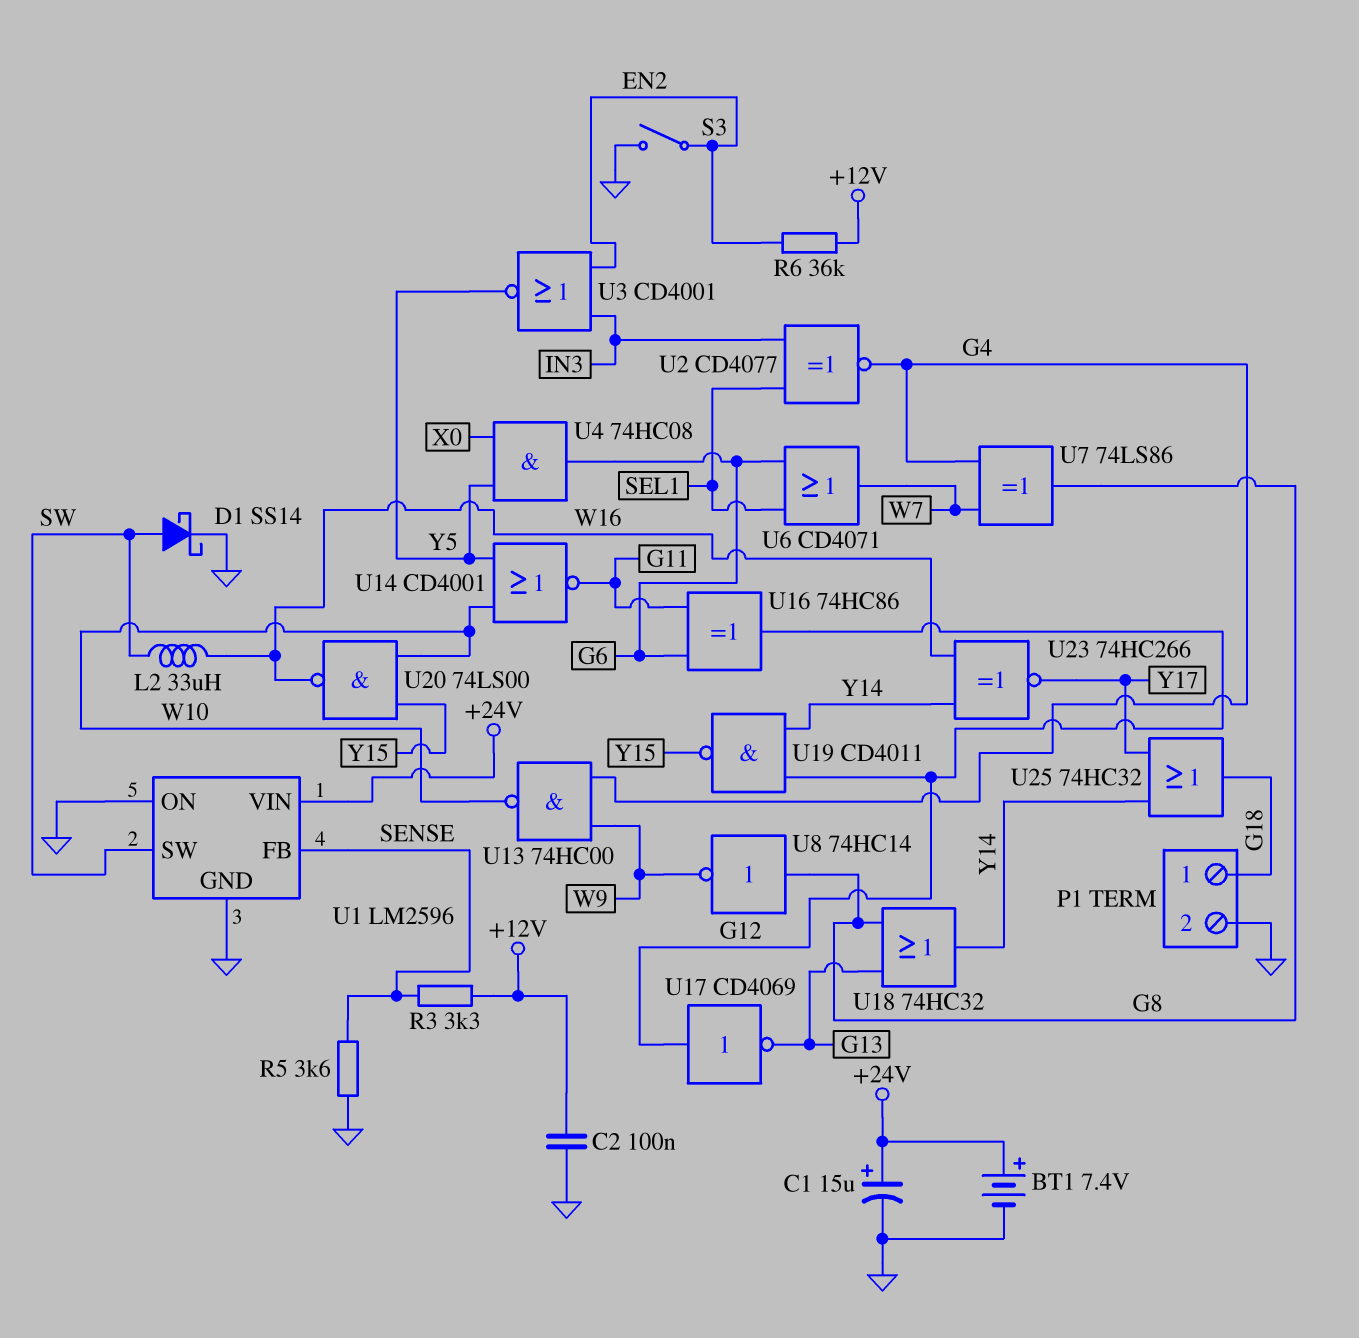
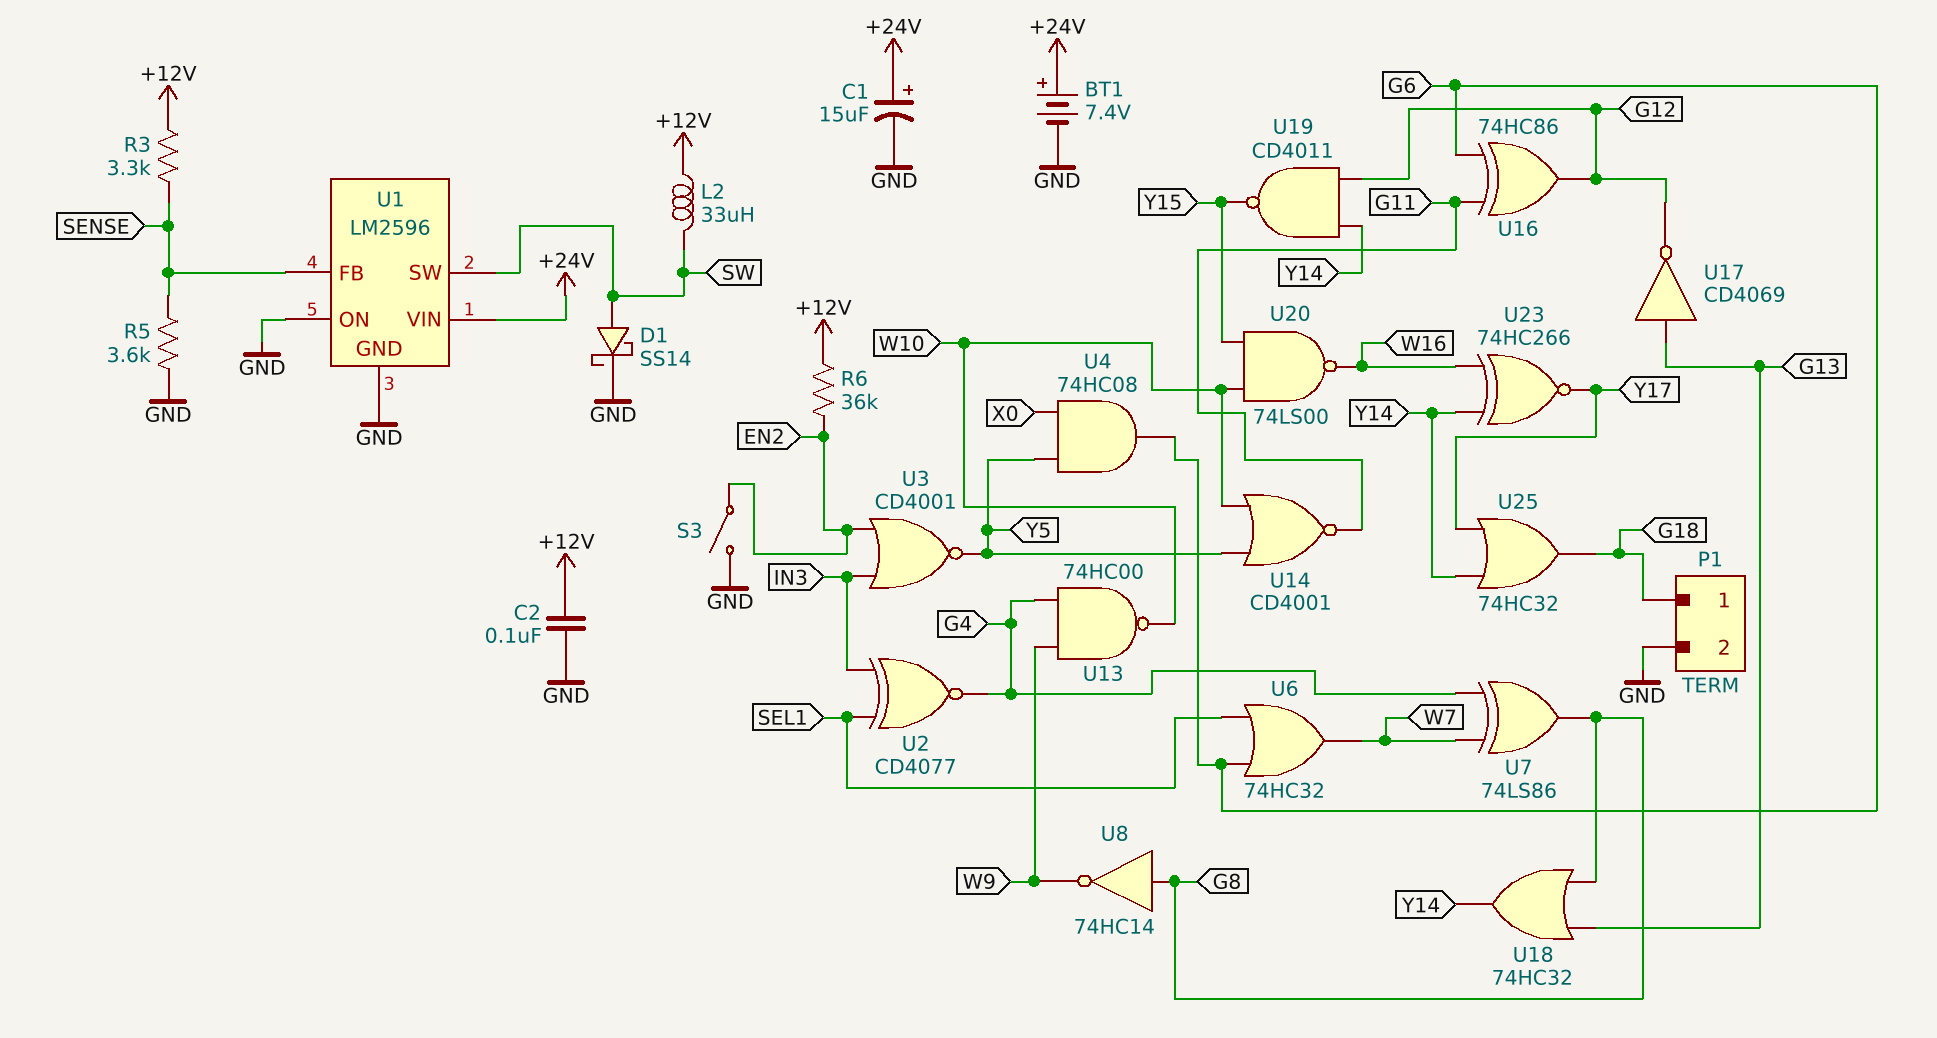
L2: 33uH (SW, W16) -> 33uH (+12V, SW)
U6: OR CD4071 (in G6, in SEL1, out W7) -> OR 74HC32 (in G6, in SEL1, out W7)
U17: NOT CD4069 (in G12, out G13) -> NOT CD4069 (in G13, out G12)

